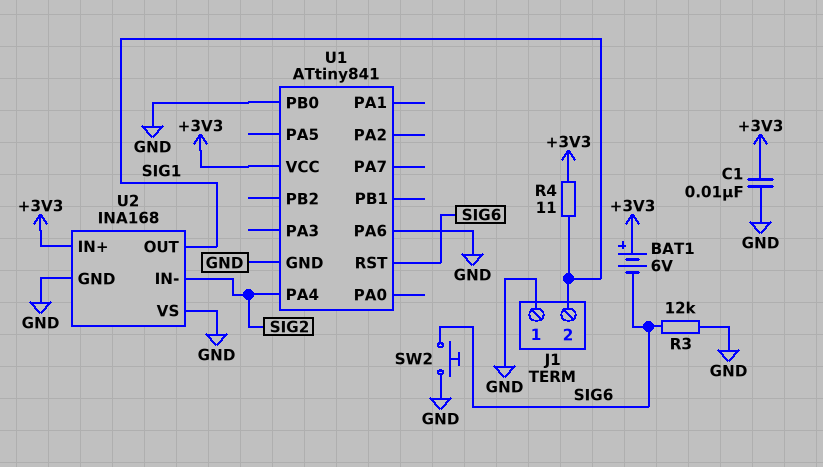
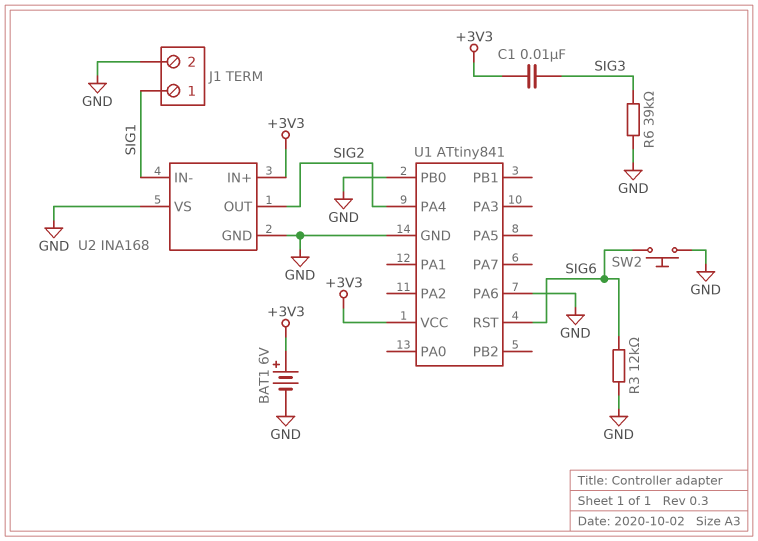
BAT1: 6V (plus +3V3, minus SIG6) -> 6V (plus +3V3, minus GND)
C1: 10nF (+3V3, GND) -> 10nF (+3V3, SIG3)
J1 pin 1: GND -> SIG1
J1 pin 2: SIG1 -> GND
R4: 11 (+3V3, SIG1) -> none
R6: none -> 39k (GND, SIG3)
U2 pin IN-: SIG2 -> SIG1
U2 pin OUT: SIG1 -> SIG2

